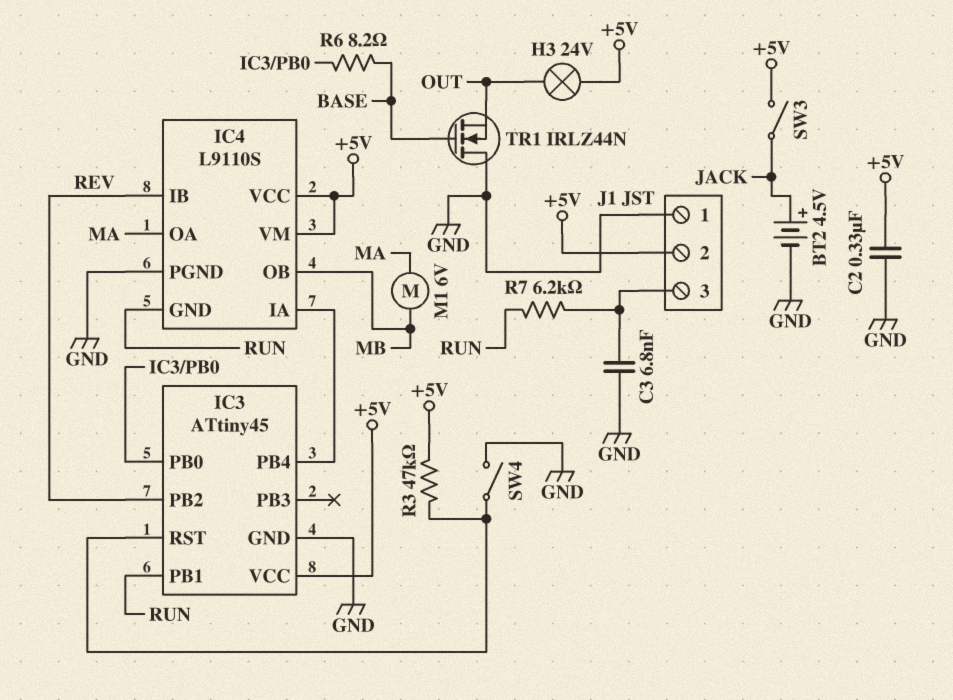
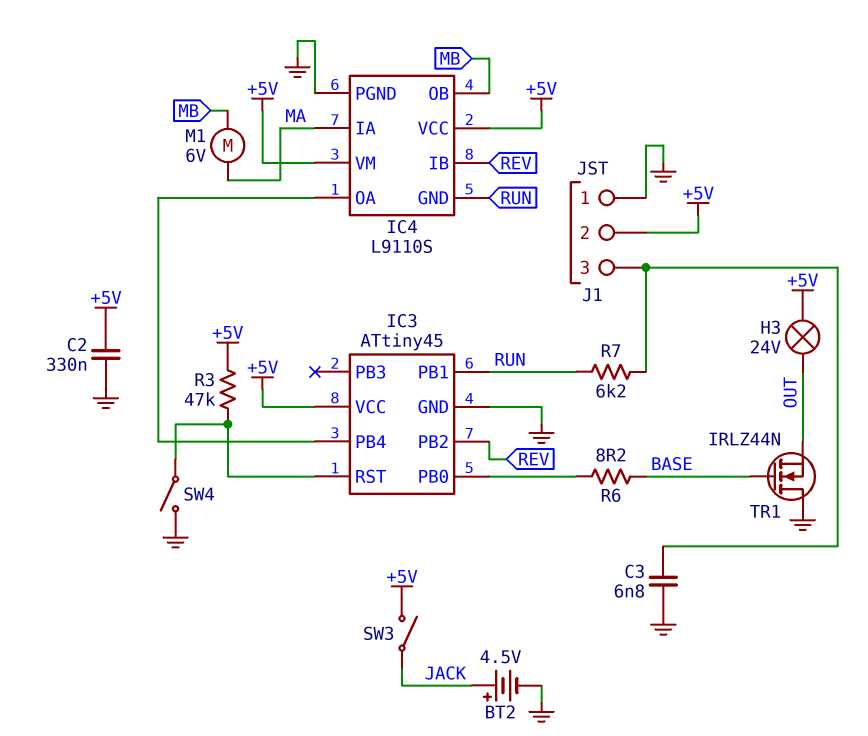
IC4 pin IA: IC3/PB4 -> MA
IC4 pin OA: MA -> IC3/PB4

